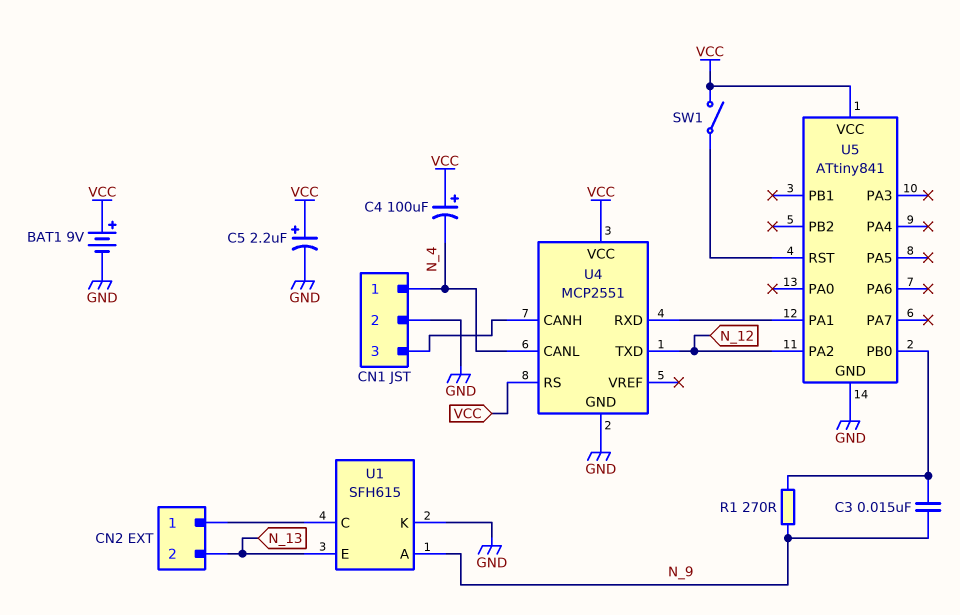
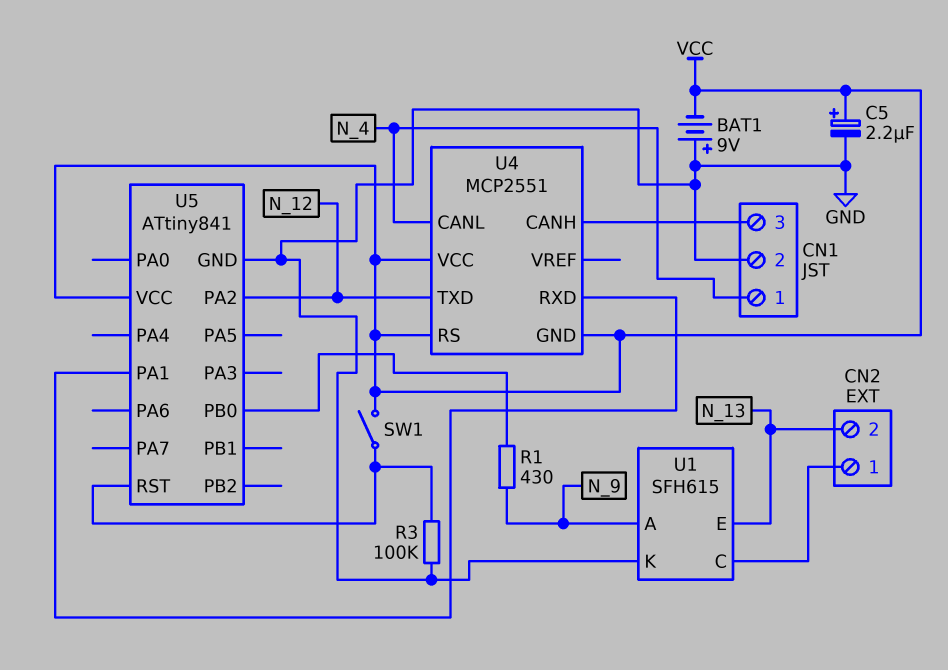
BAT1: 9V (plus VCC, minus GND) -> 9V (plus GND, minus VCC)
C3: 15nF (N_9, U5/PB0) -> none
C4: 100uF (plus VCC, minus N_4) -> none
R1: 270 (N_9, U5/PB0) -> 430 (N_9, U5/PB0)
R3: none -> 100k (GND, U5/RST)
U4 pin GND: GND -> VCC

